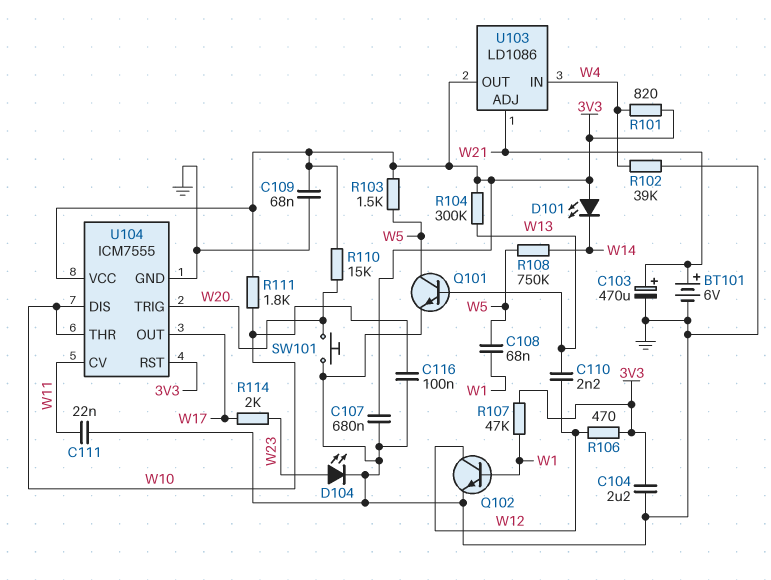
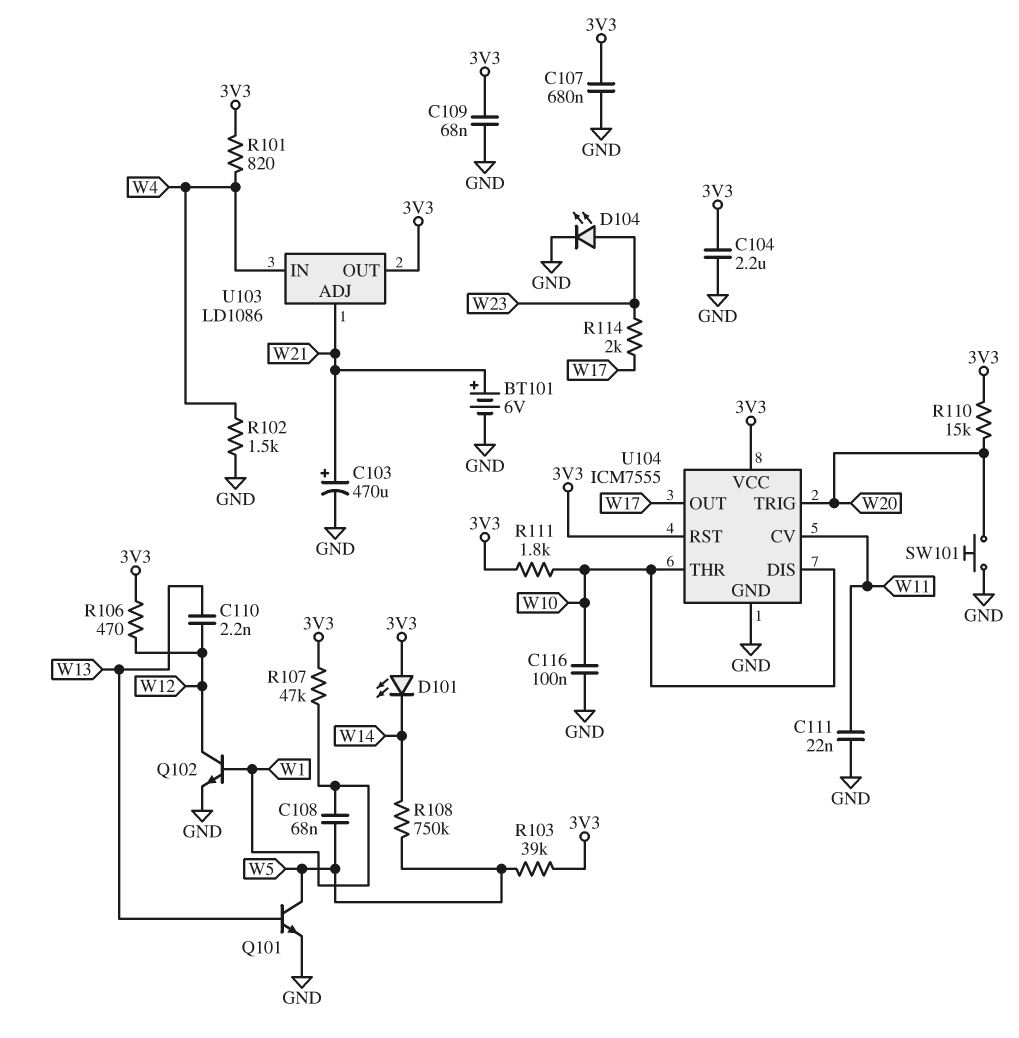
R102: 39k (GND, W4) -> 1.5k (GND, W4)
R103: 1.5k (3V3, W5) -> 39k (3V3, W5)
R104: 300k (3V3, W13) -> none

